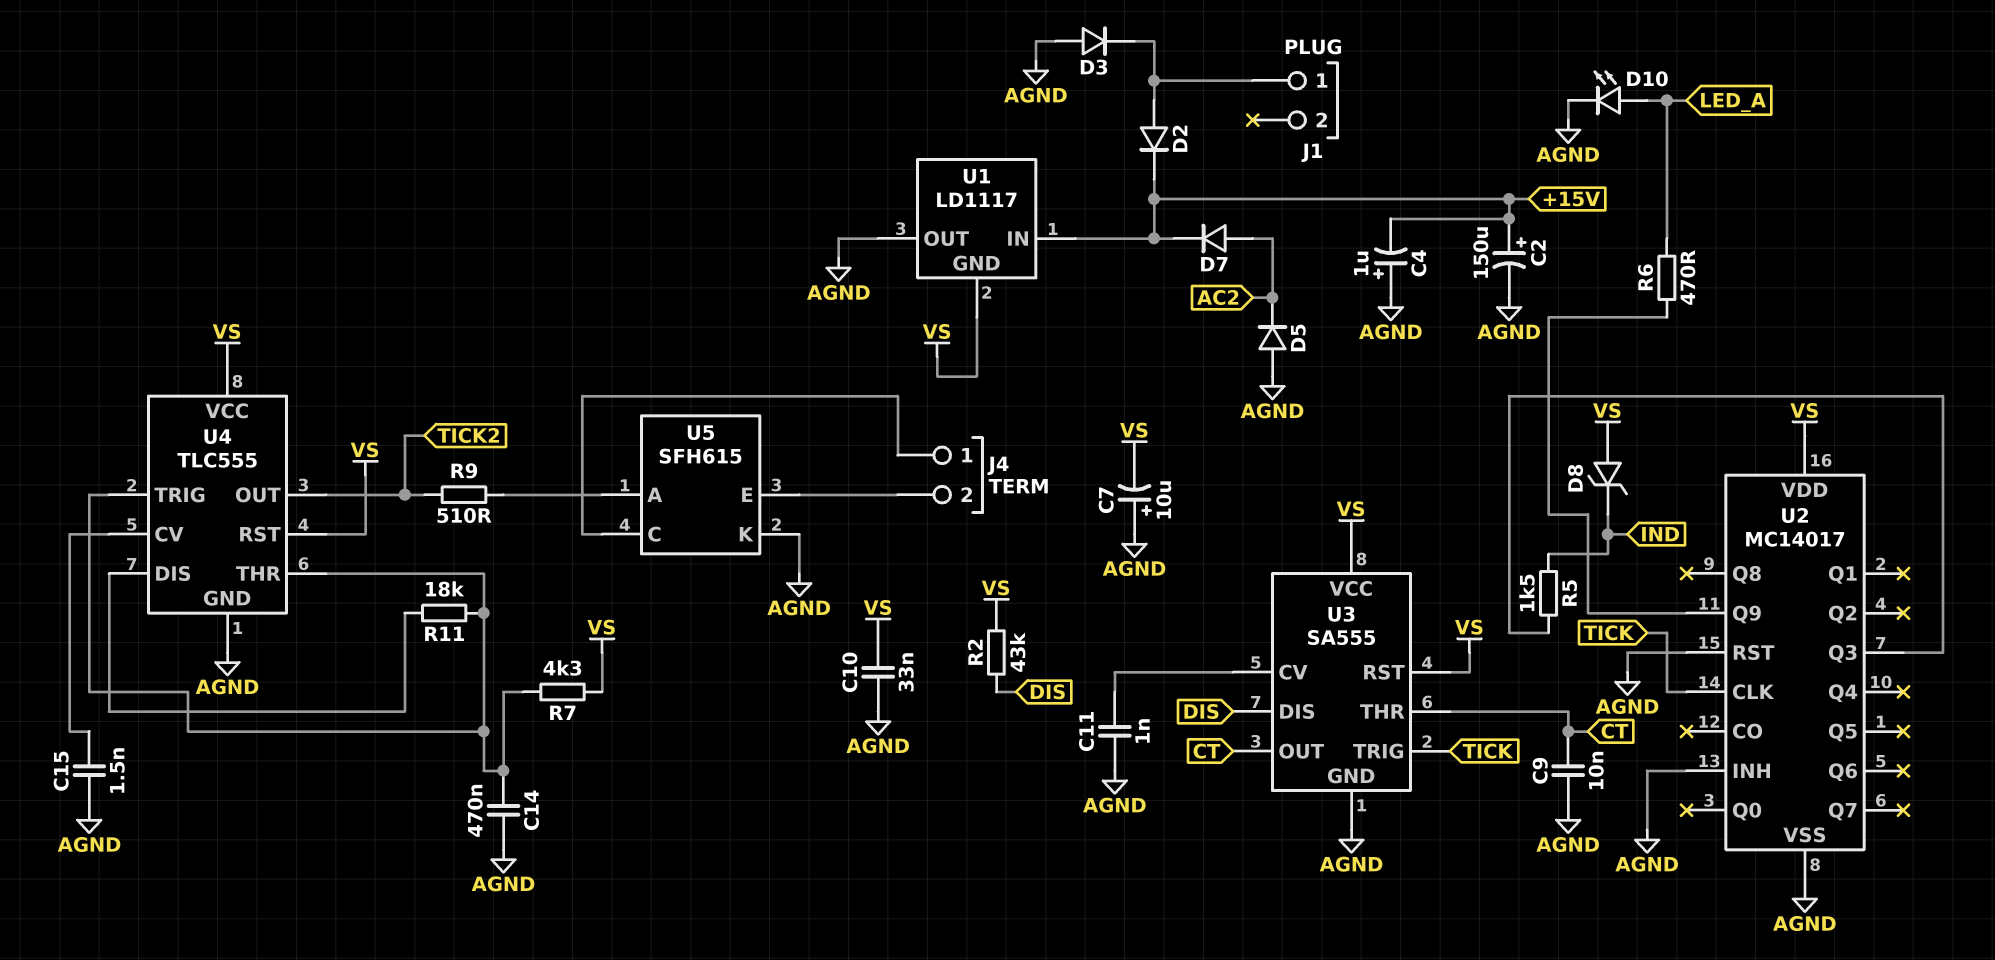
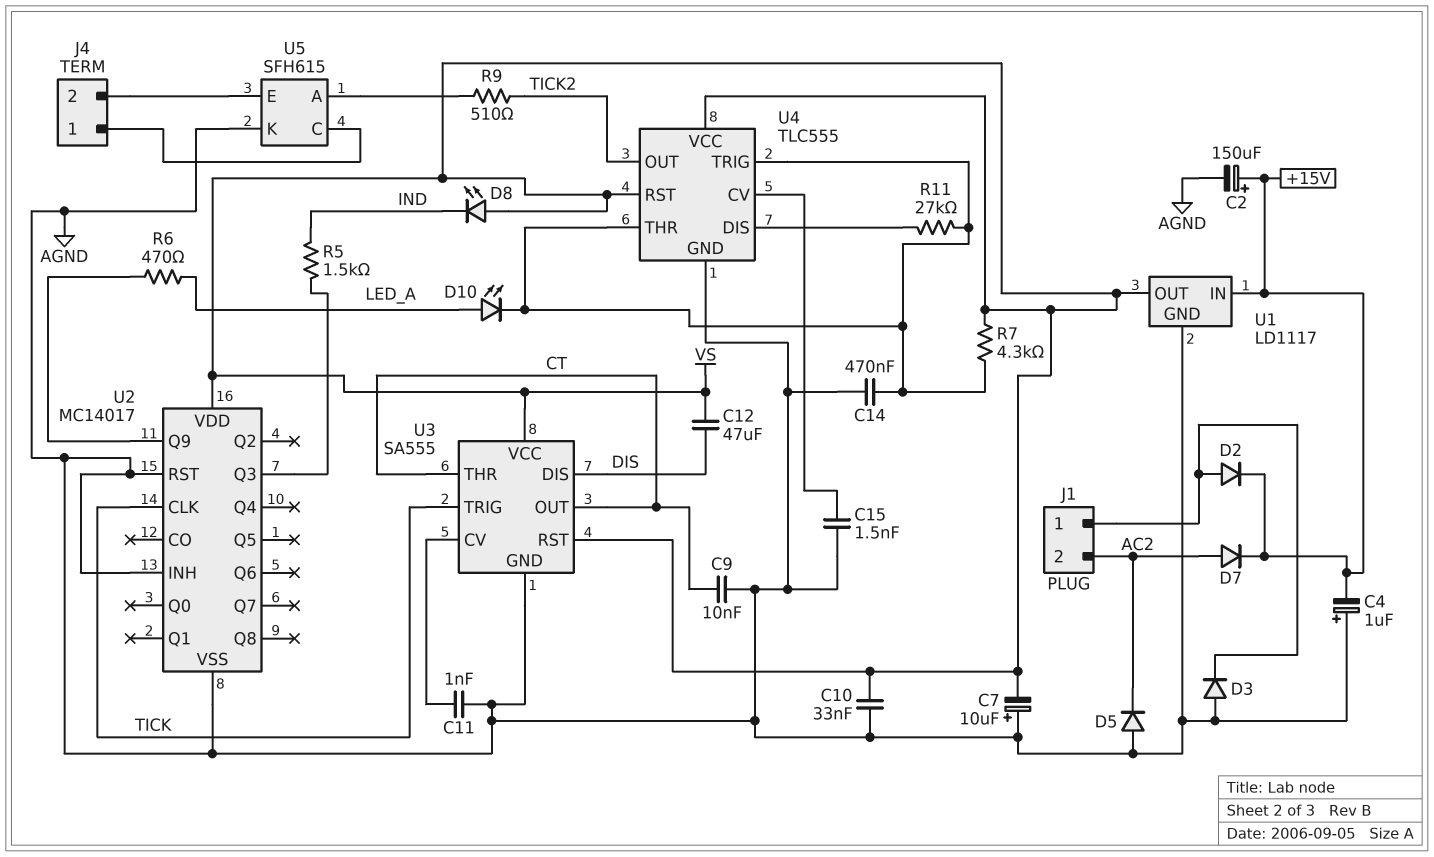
C12: none -> 47uF (DIS, VS)
D8: zener (A VS, K IND) -> LED (A VS, K IND)
D10: LED (A LED_A, K AGND) -> LED (A LED_A, K U4/THR)
J1 pin 2: none -> AC2
R2: 43k (DIS, VS) -> none
R11: 18k (U4/DIS, U4/THR) -> 27k (U4/DIS, U4/THR)
U1 pin GND: VS -> AGND
U1 pin OUT: AGND -> VS

